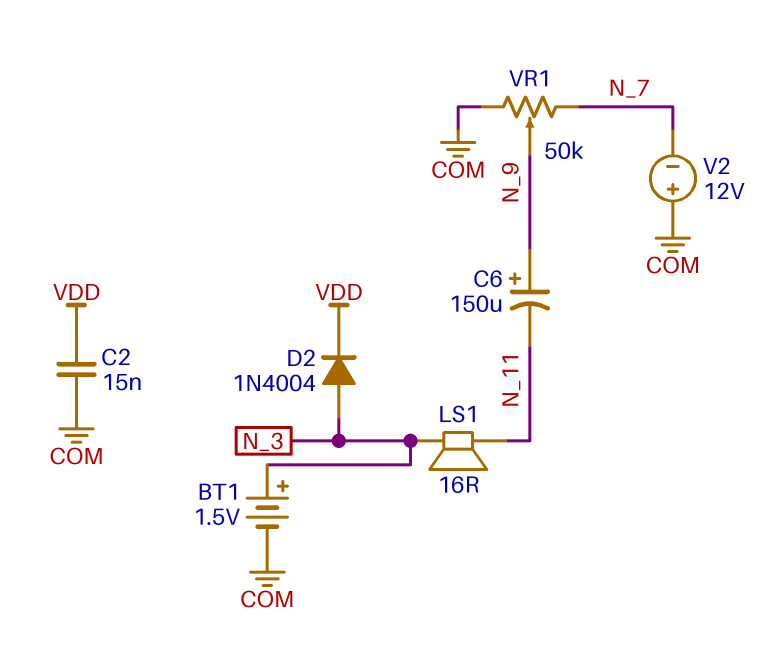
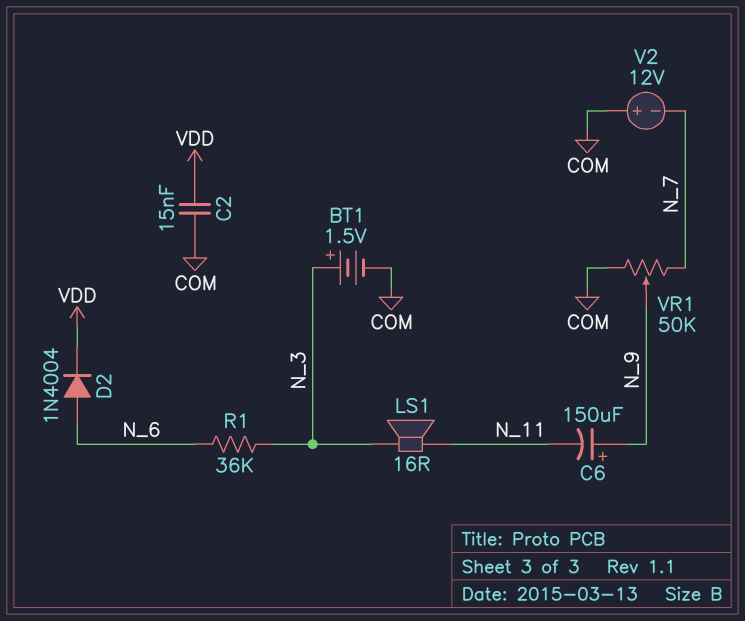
D2: diode 1N4004 (A N_3, K VDD) -> diode 1N4004 (A N_6, K VDD)
R1: none -> 36k (N_3, N_6)

